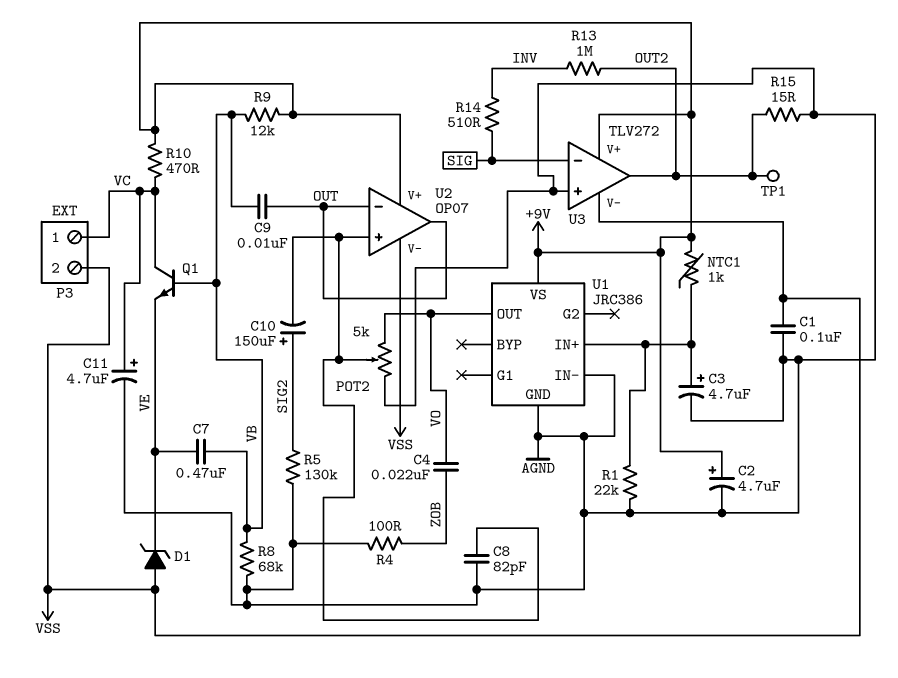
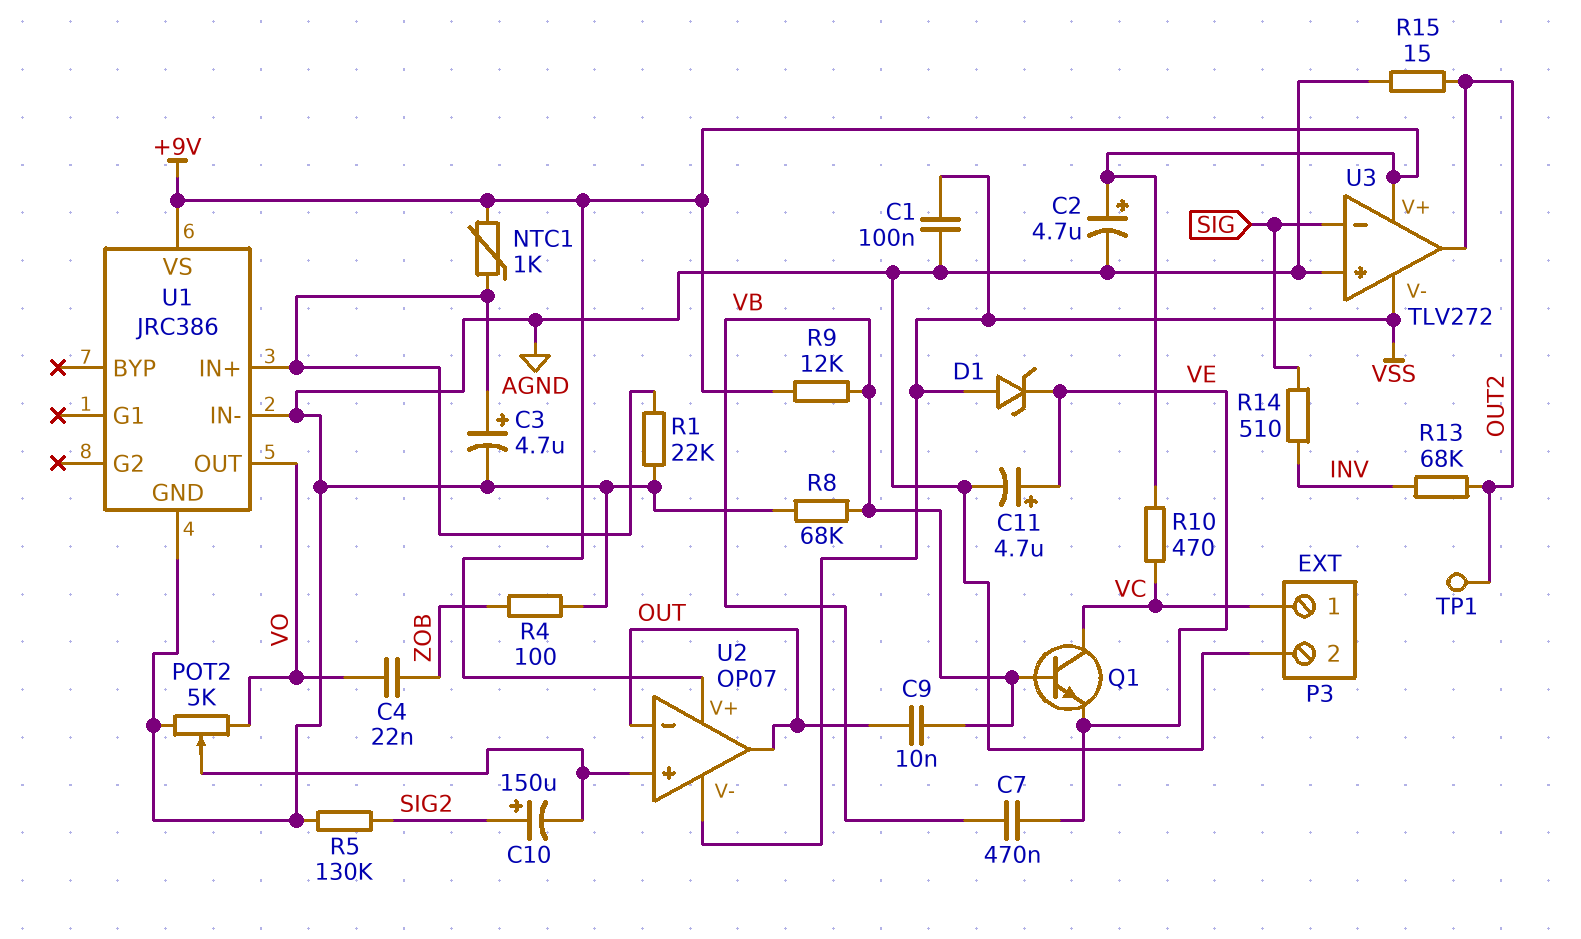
C8: 82pF (AGND, U2/in+) -> none
C11: 4.7uF (plus VC, minus AGND) -> 4.7uF (plus VE, minus AGND)
P3 pin 2: VSS -> AGND
R13: 1M (INV, OUT2) -> 68k (INV, OUT2)

